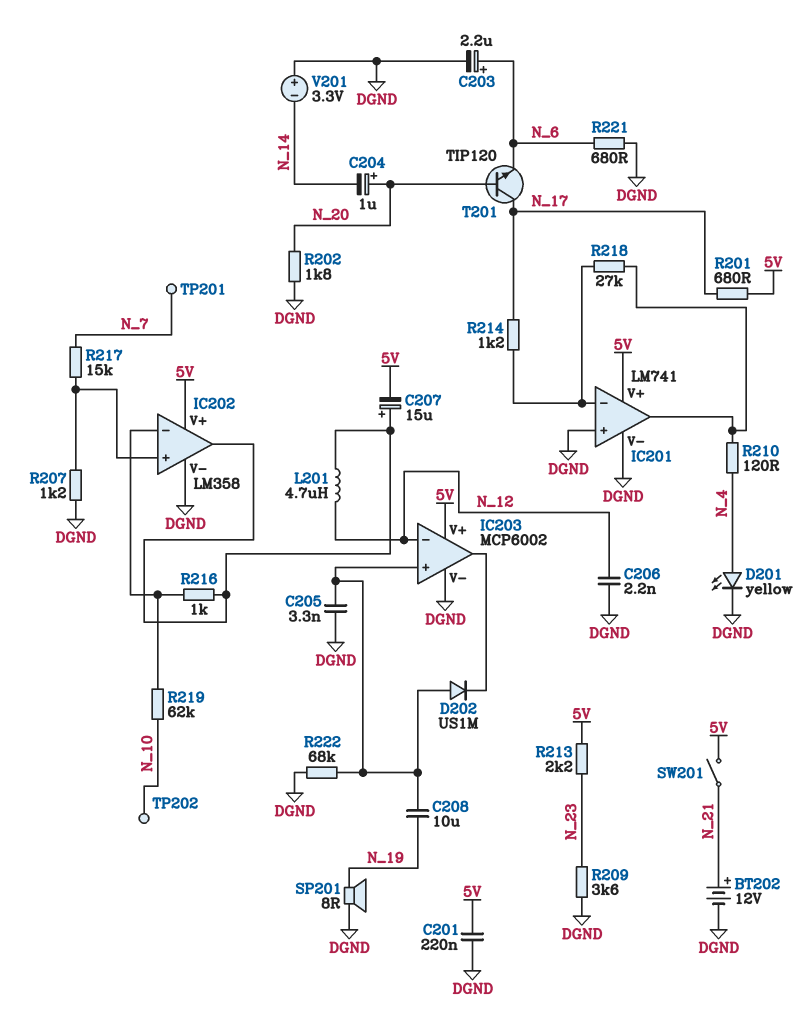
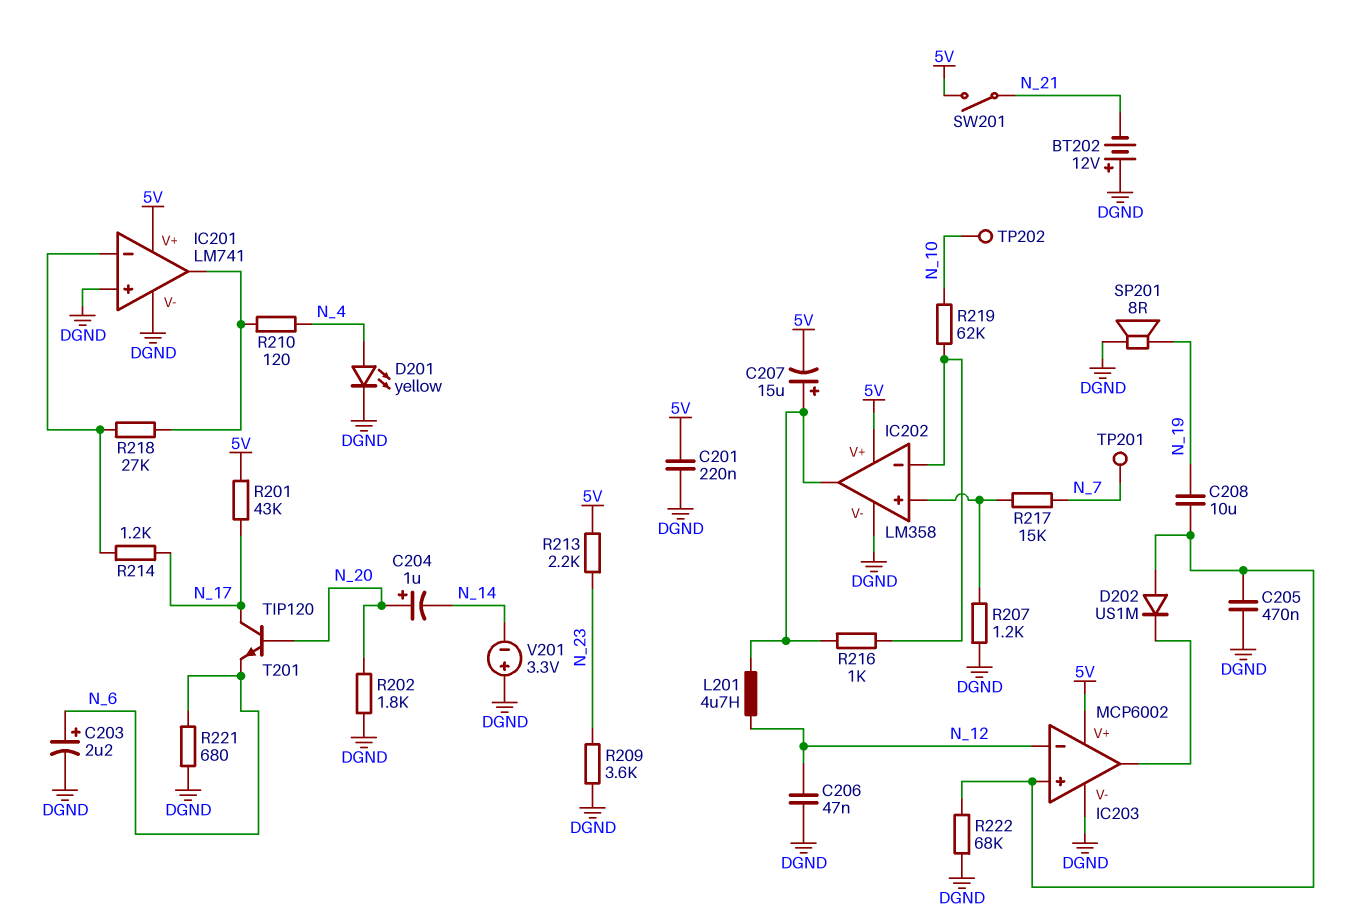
BT202: 12V (plus N_21, minus DGND) -> 12V (plus DGND, minus N_21)
C205: 3.3nF (DGND, IC203/in+) -> 470nF (DGND, IC203/in+)
C206: 2.2nF (DGND, N_12) -> 47nF (DGND, N_12)
R201: 680 (5V, N_17) -> 43k (5V, N_17)

